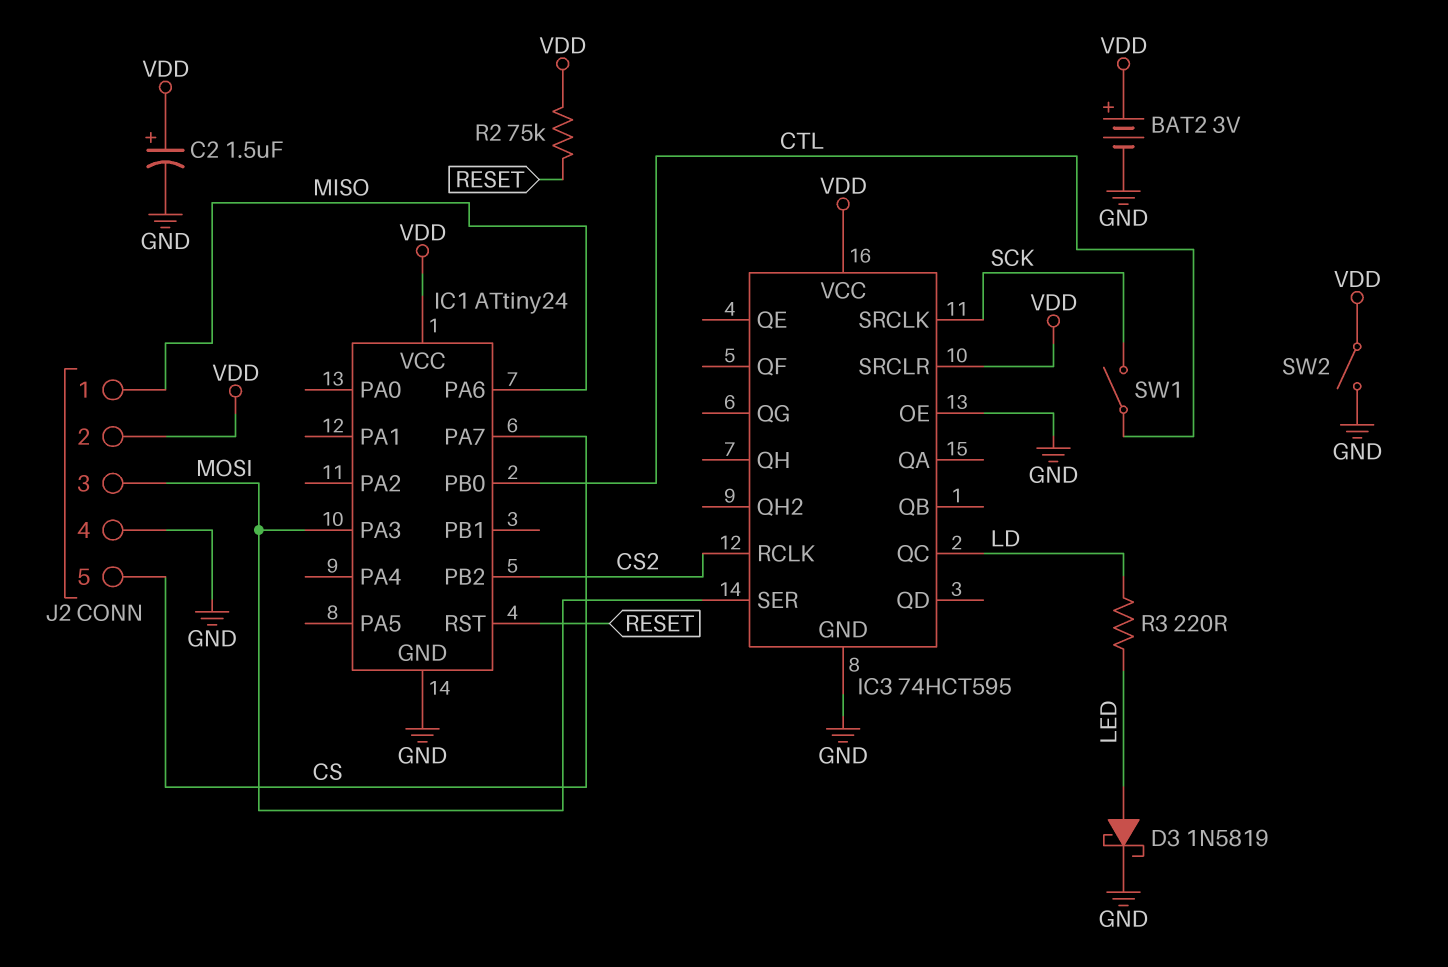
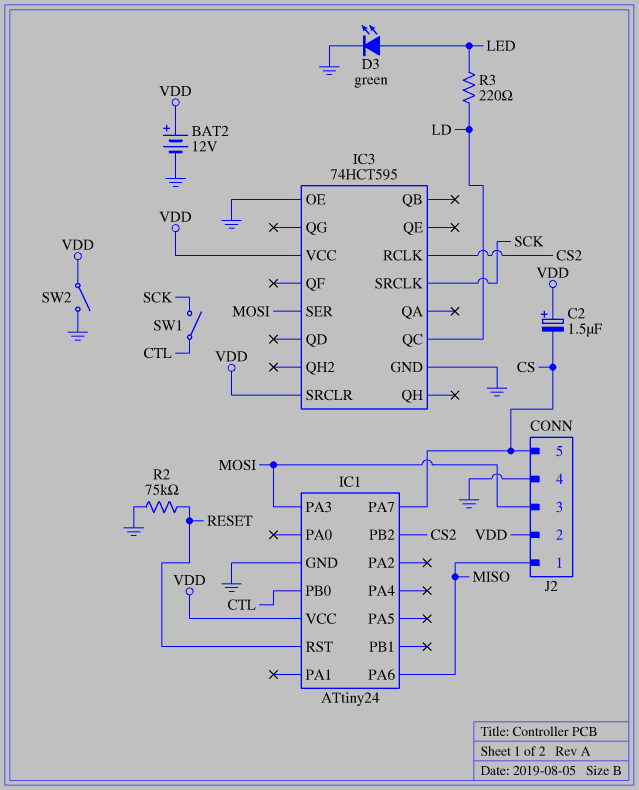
BAT2: 3V (plus VDD, minus GND) -> 12V (plus VDD, minus GND)
C2: 1.5uF (plus VDD, minus GND) -> 1.5uF (plus VDD, minus CS)
D3: schottky 1N5819 (A LED, K GND) -> LED green (A LED, K GND)
R2: 75k (RESET, VDD) -> 75k (GND, RESET)

